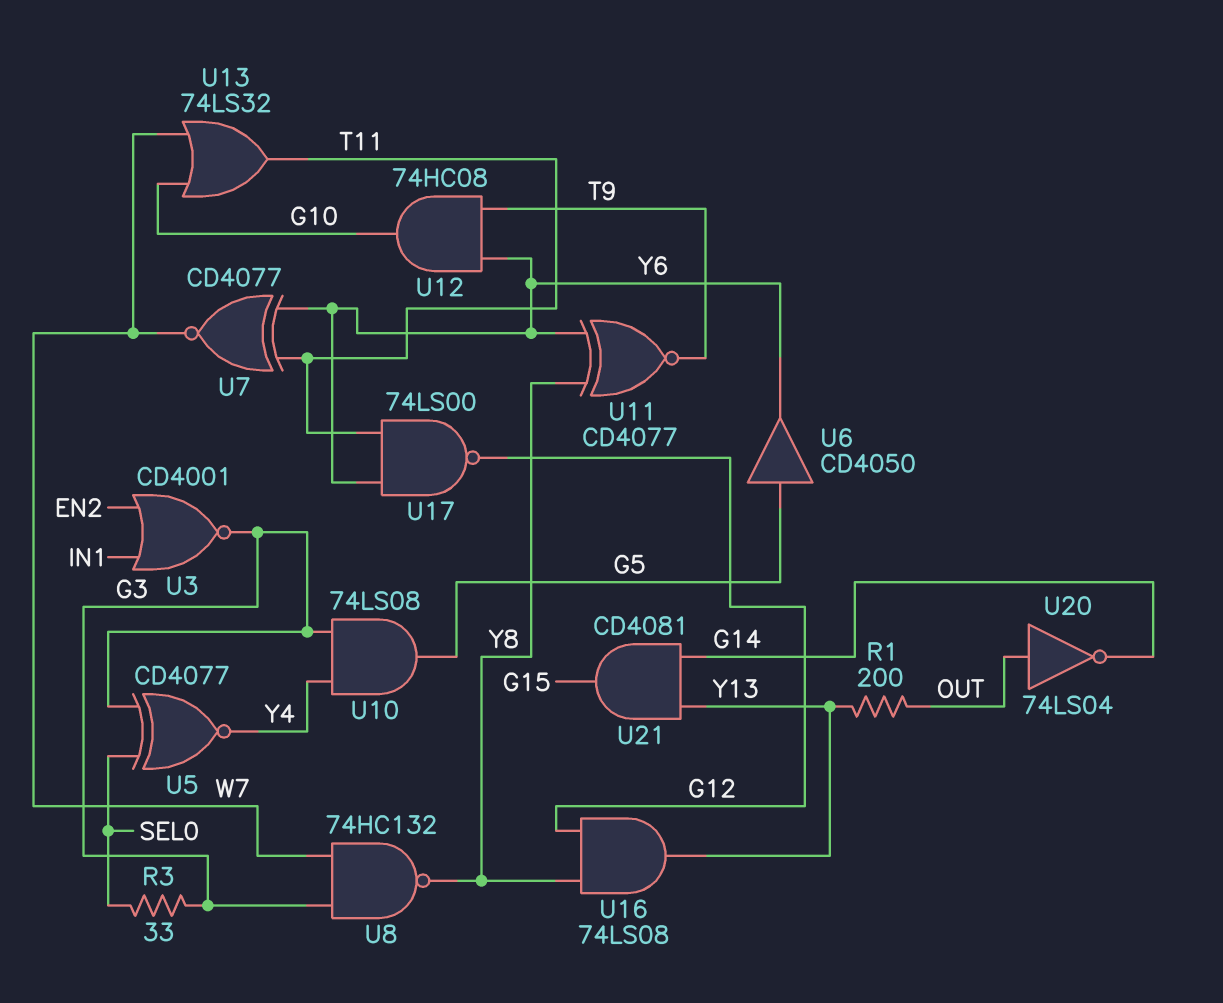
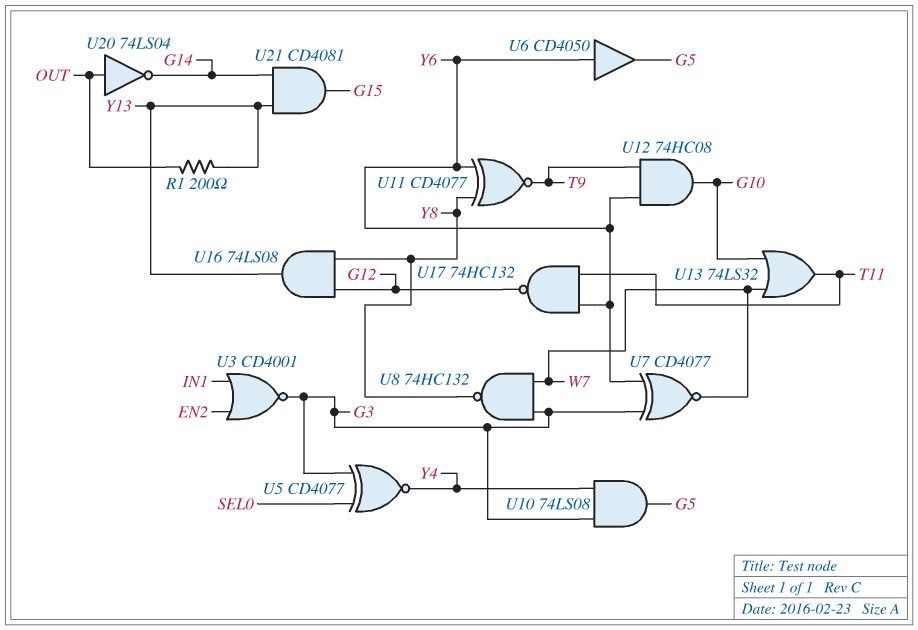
R3: 33 (G3, SEL0) -> none
U6: buffer CD4050 (in G5, out Y6) -> buffer CD4050 (in Y6, out G5)
U7: XNOR CD4077 (in T11, in Y6, out W7) -> XNOR CD4077 (in G3, in Y6, out W7)
U17: NAND 74LS00 (in T11, in Y6, out G12) -> NAND 74HC132 (in T11, in Y6, out G12)

